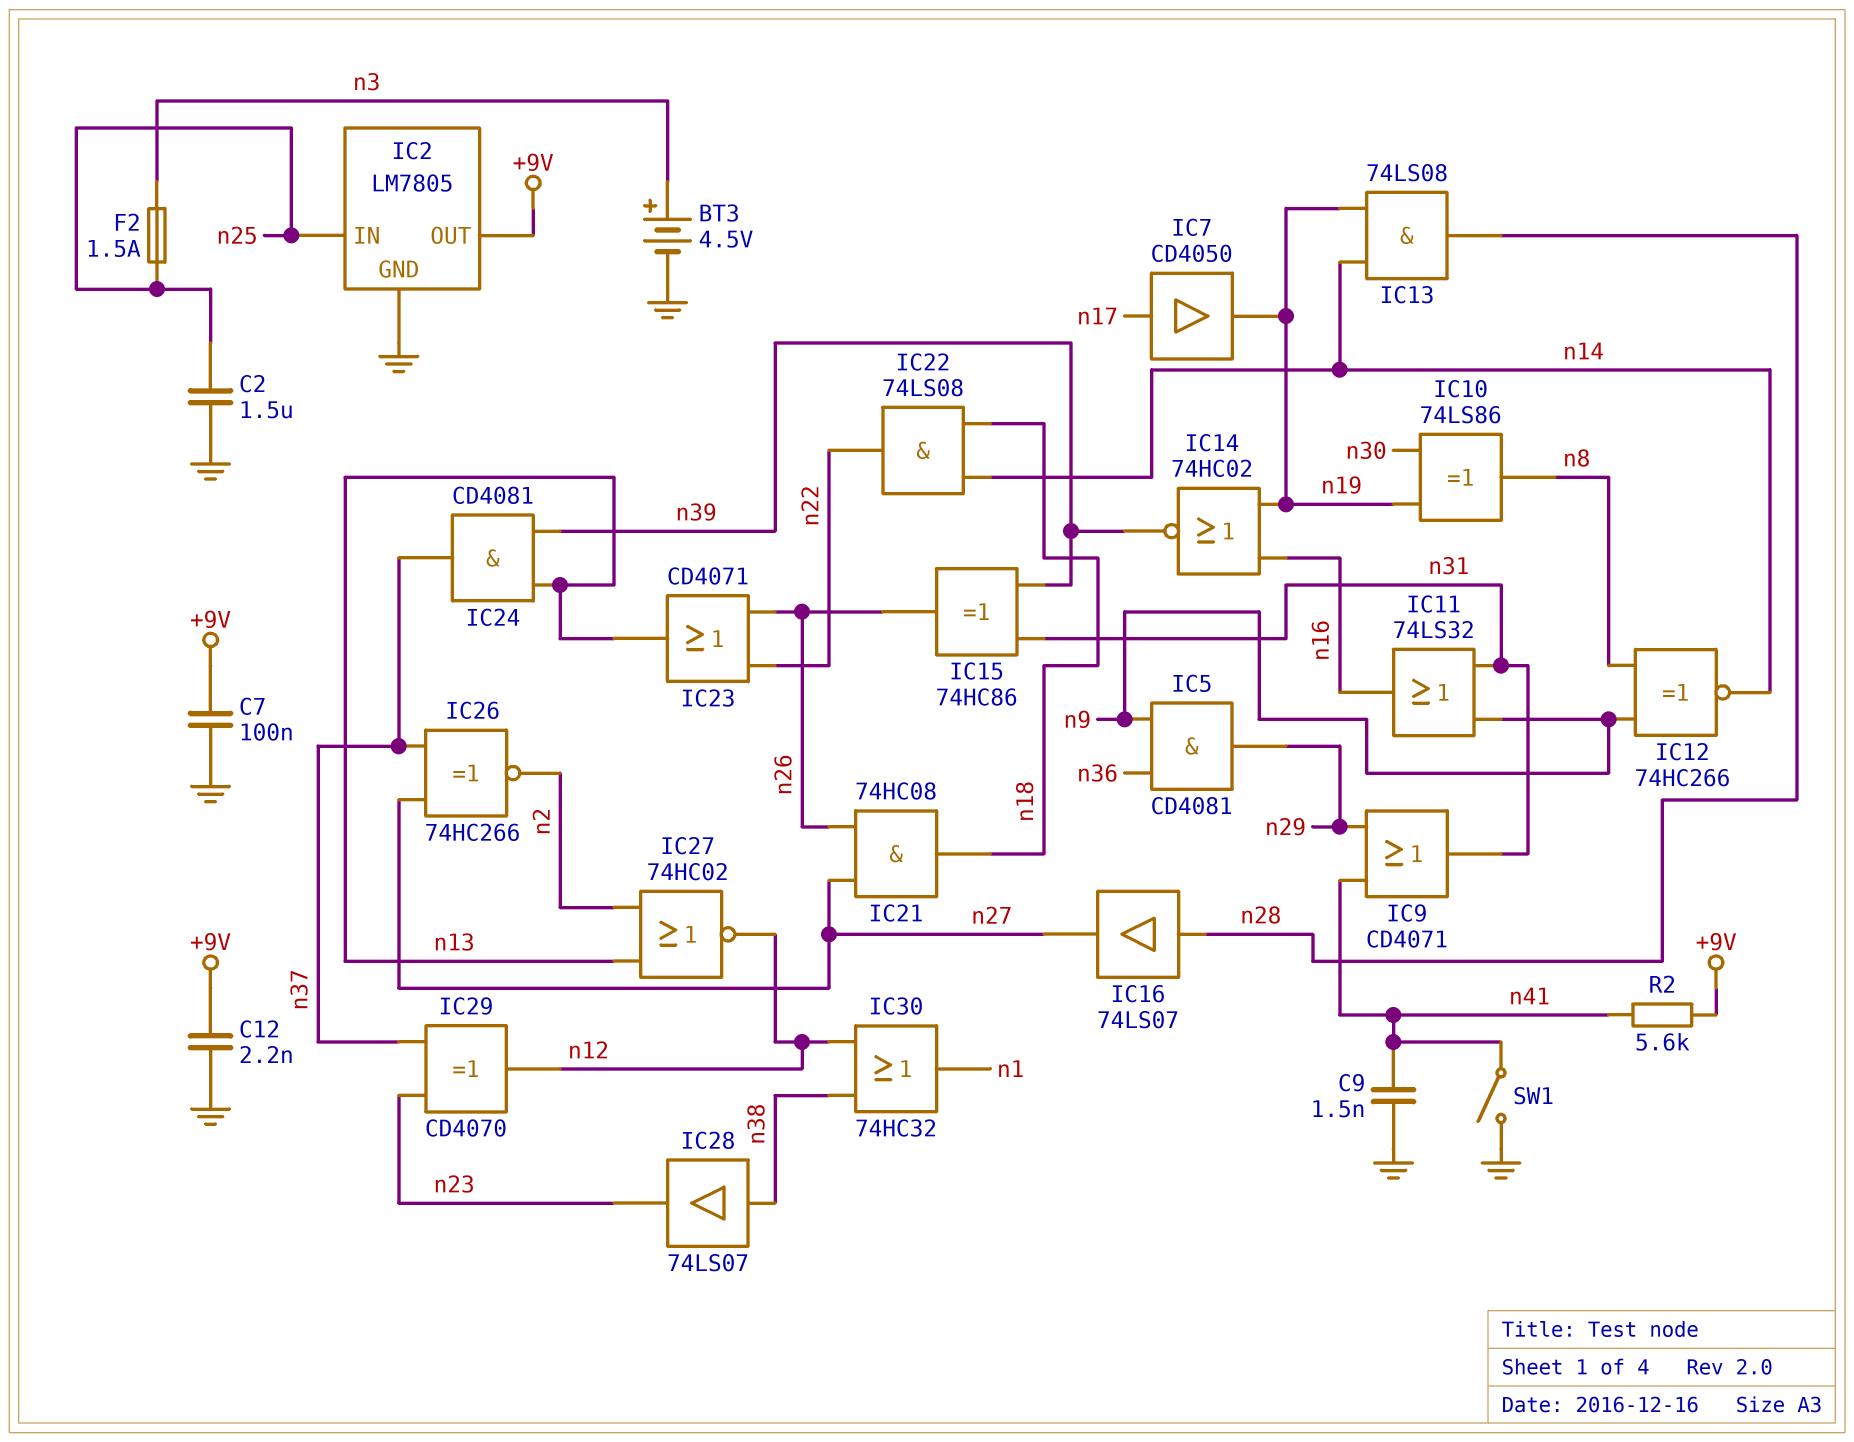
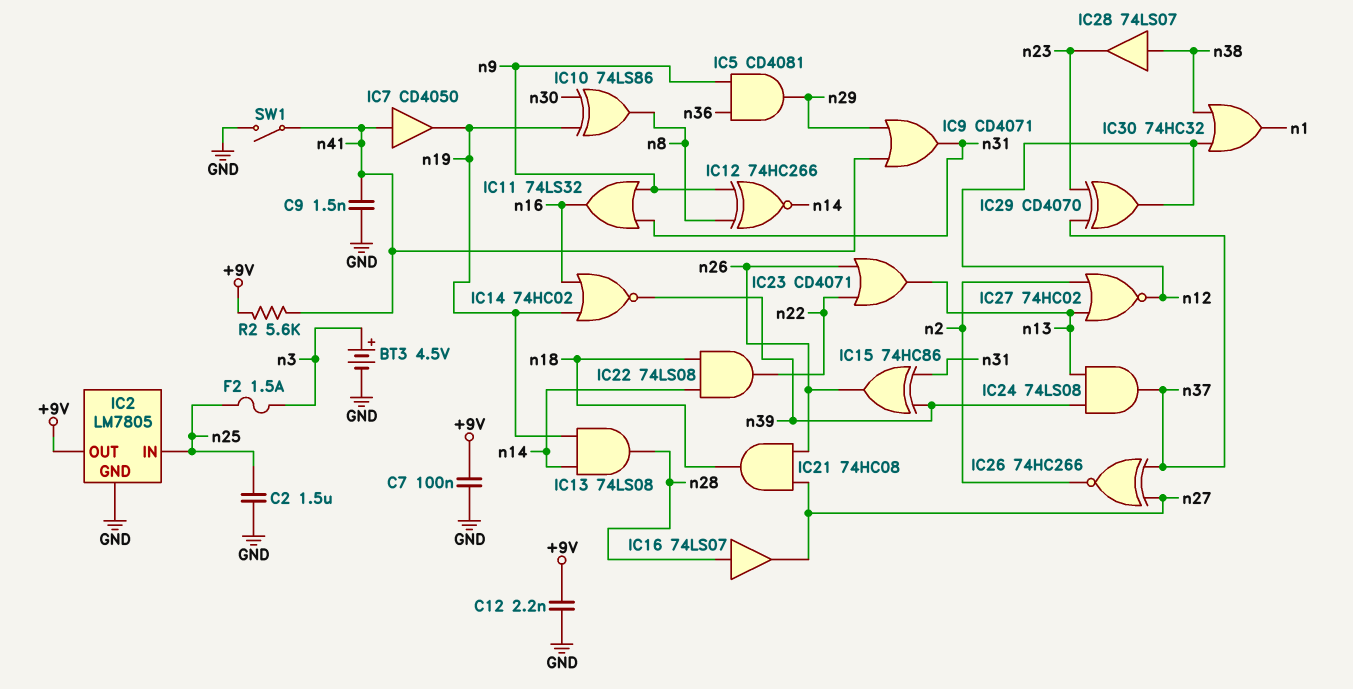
IC7: buffer CD4050 (in n17, out n19) -> buffer CD4050 (in n41, out n19)
IC24: AND CD4081 (in n13, in n39, out n37) -> AND 74LS08 (in n13, in n39, out n37)

